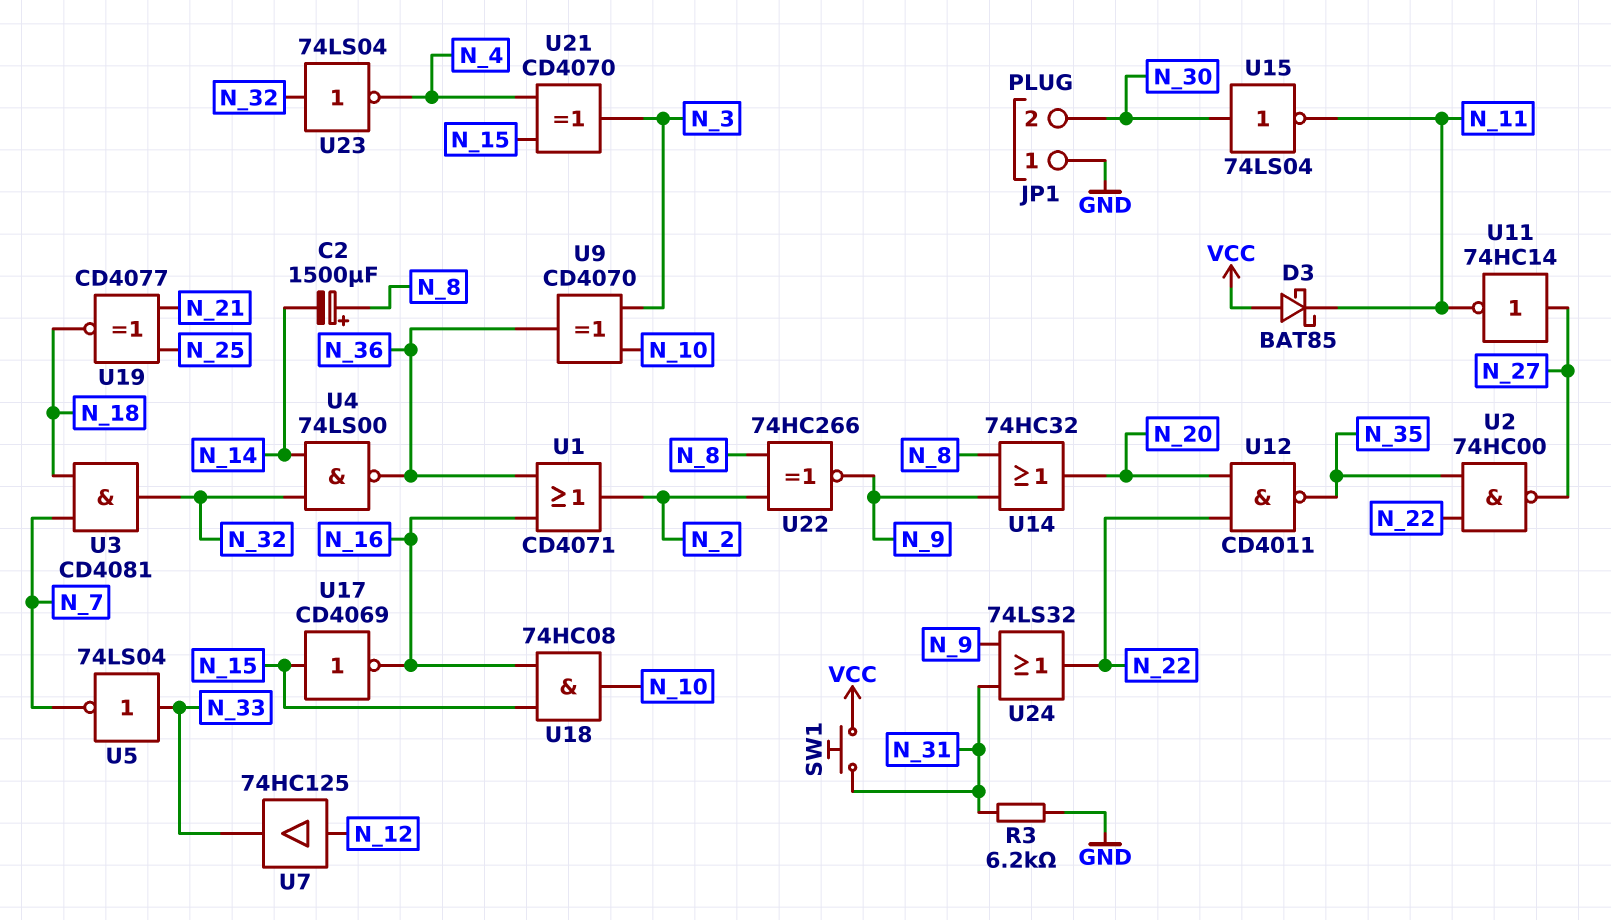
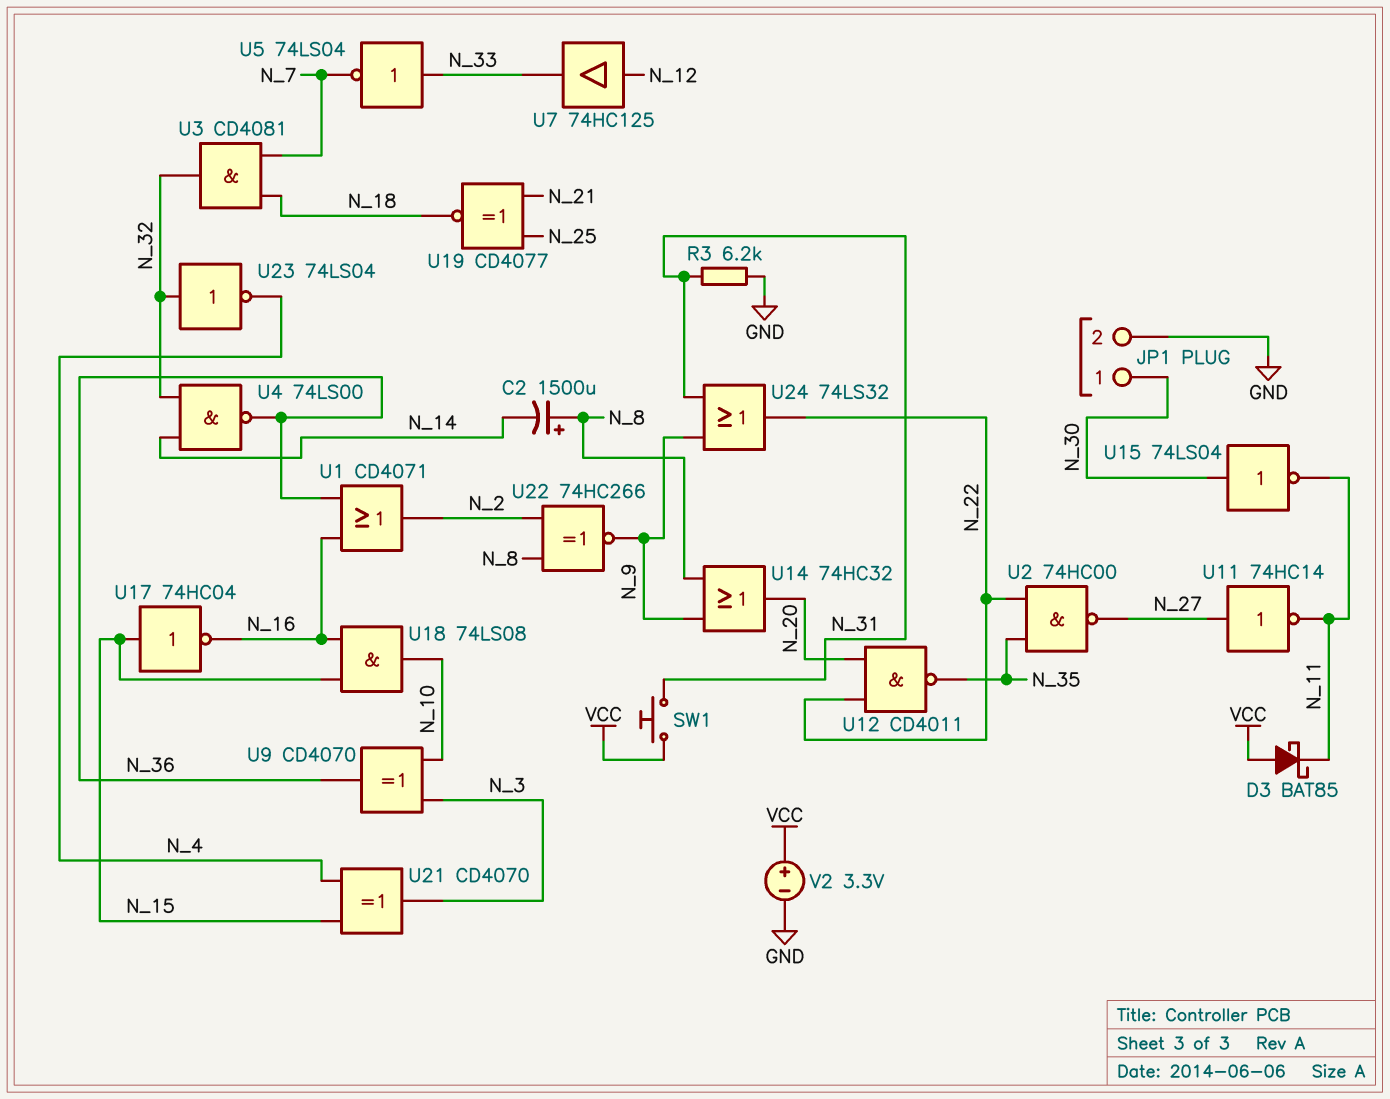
JP1 pin 1: GND -> N_30
JP1 pin 2: N_30 -> GND
U17: NOT CD4069 (in N_15, out N_16) -> NOT 74HC04 (in N_15, out N_16)
U18: AND 74HC08 (in N_15, in N_16, out N_10) -> AND 74LS08 (in N_15, in N_16, out N_10)
V2: none -> 3.3V (plus VCC, minus GND)

